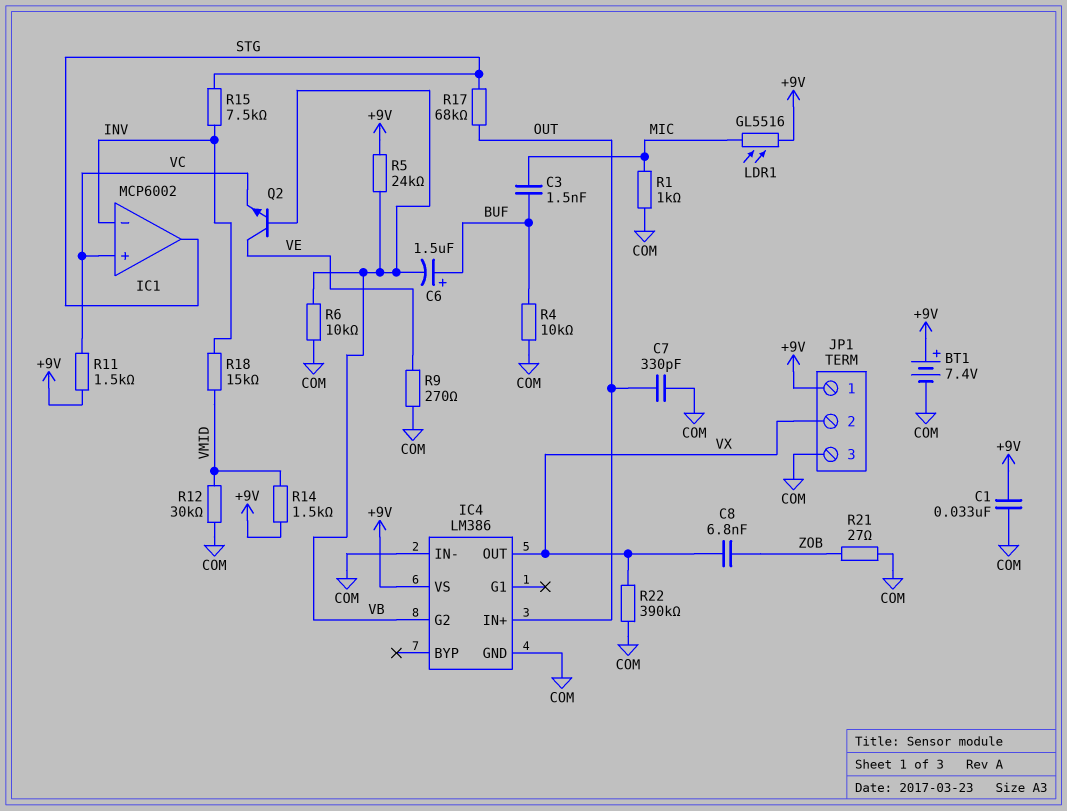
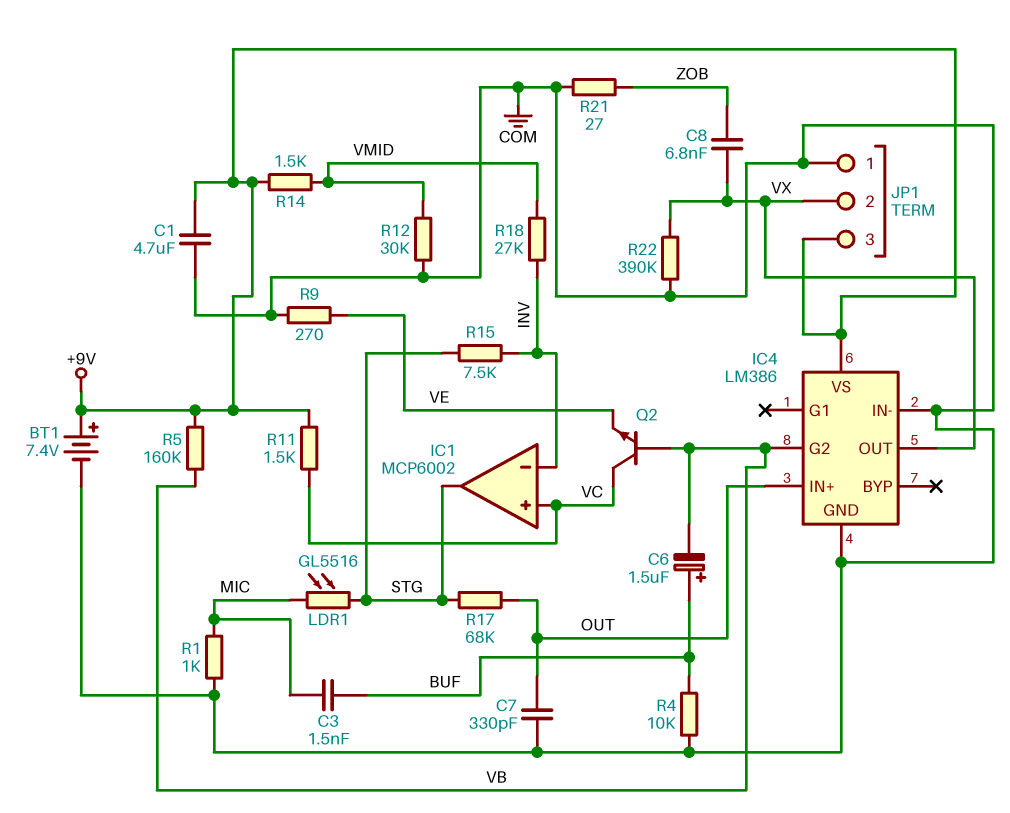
C1: 33nF (+9V, COM) -> 4.7uF (+9V, COM)
JP1 pin 1: +9V -> COM
JP1 pin 3: COM -> +9V
LDR1: GL5516 (+9V, MIC) -> GL5516 (MIC, STG)
Q2: NPN (B VB, C VE, E VC) -> NPN (B VB, C VC, E VE)
R5: 24k (+9V, VB) -> 160k (+9V, VB)
R6: 10k (COM, VB) -> none
R18: 15k (INV, VMID) -> 27k (INV, VMID)

